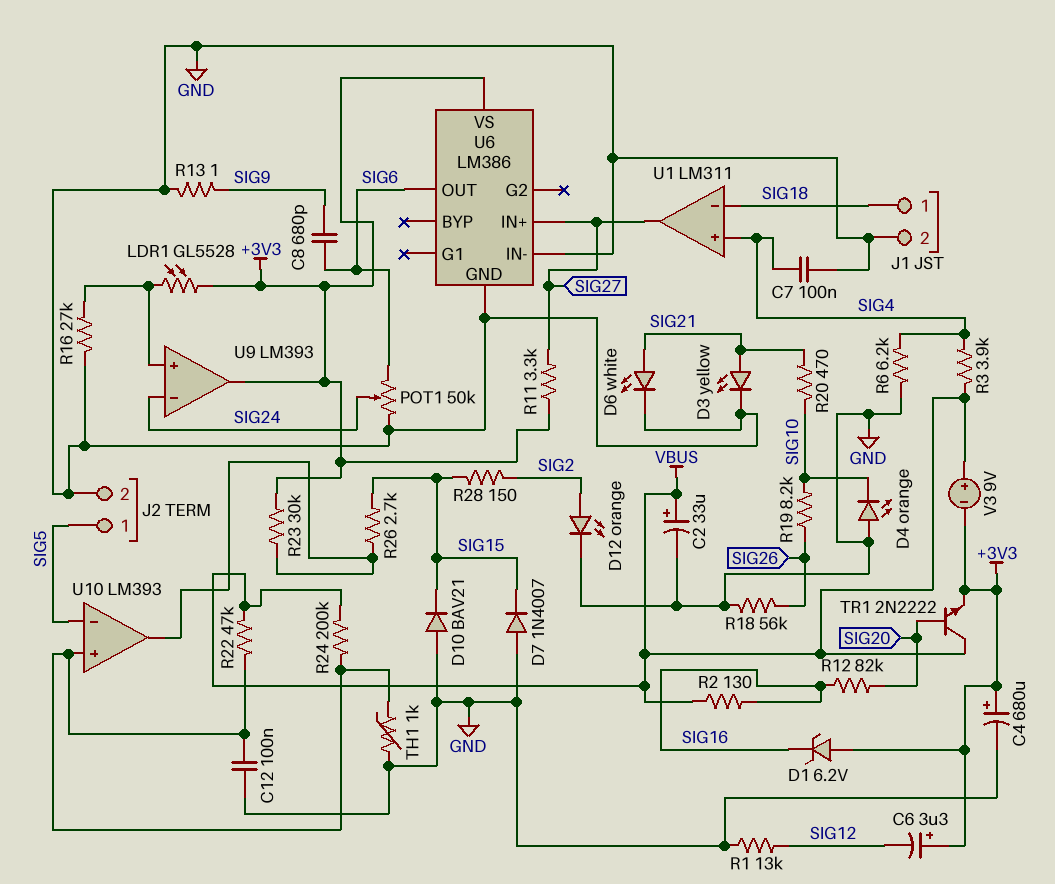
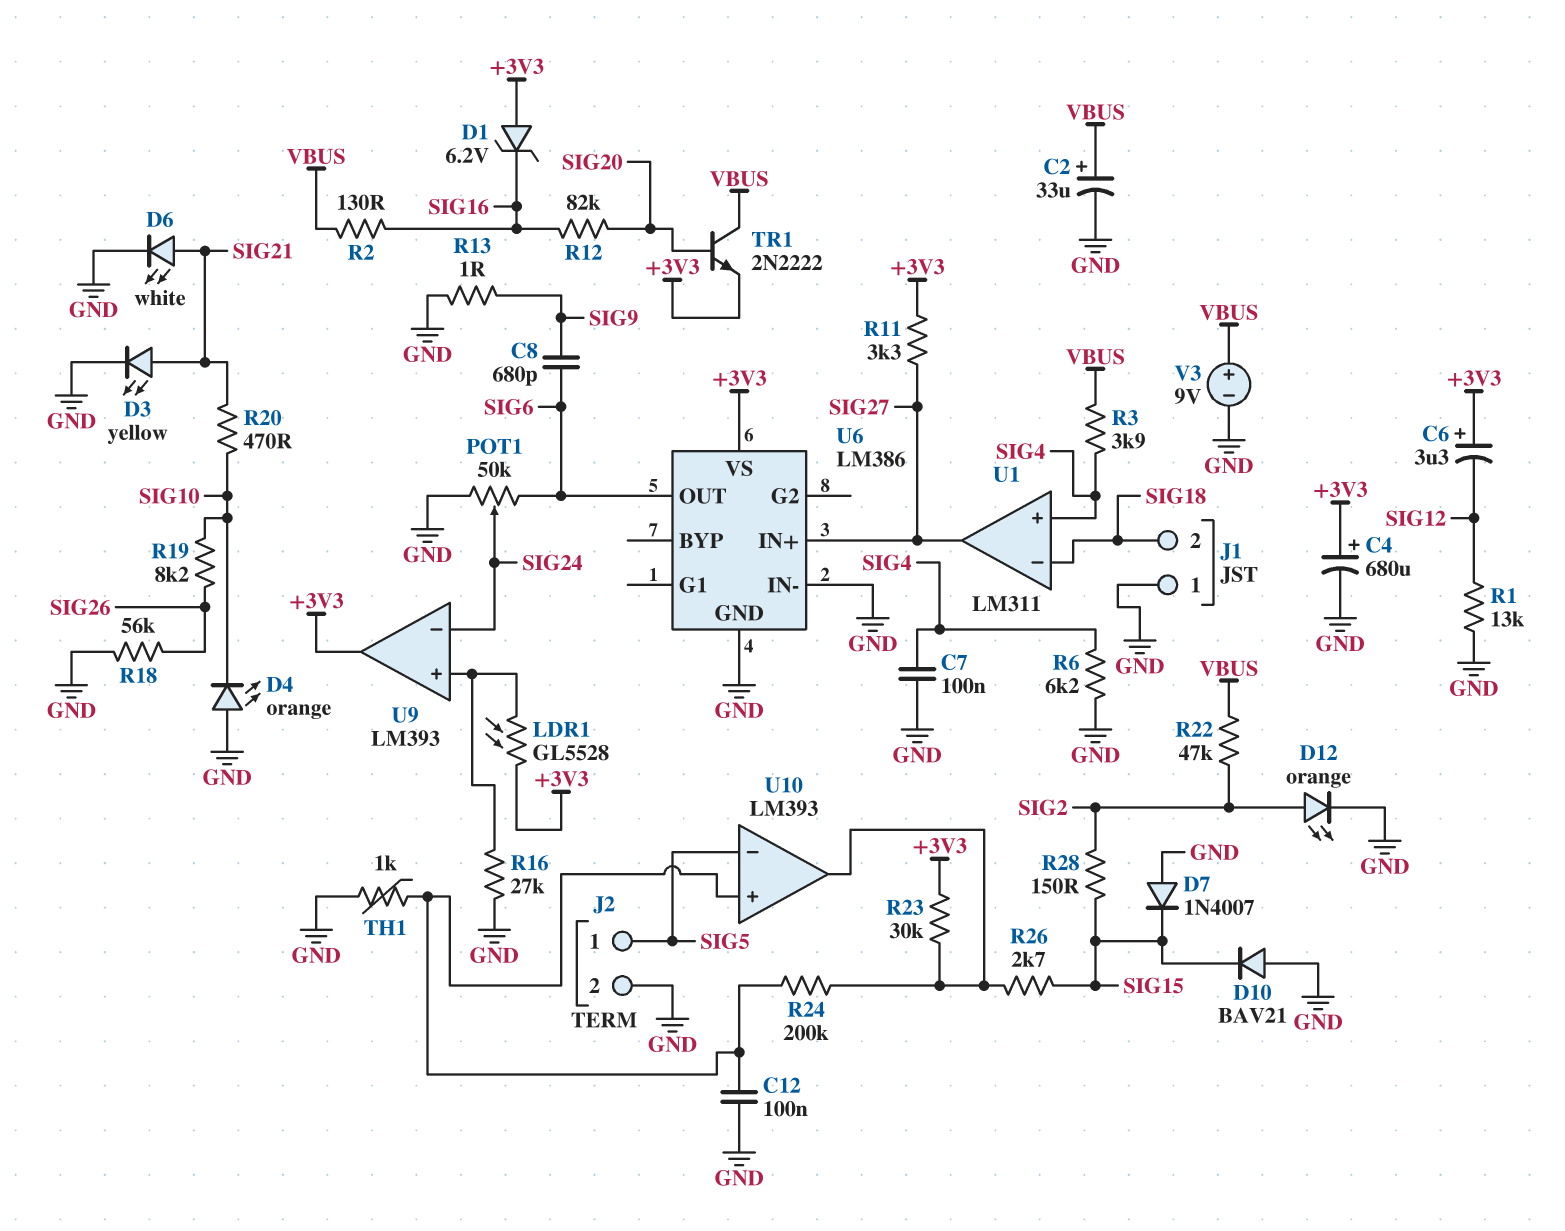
J1 pin 1: SIG18 -> GND
J1 pin 2: GND -> SIG18
R22: 47k (U10/in+, VBUS) -> 47k (SIG2, VBUS)
R24: 200k (U10/in+, VBUS) -> 200k (U10/in+, U10/out)
V3: 9V (plus VBUS, minus +3V3) -> 9V (plus VBUS, minus GND)

